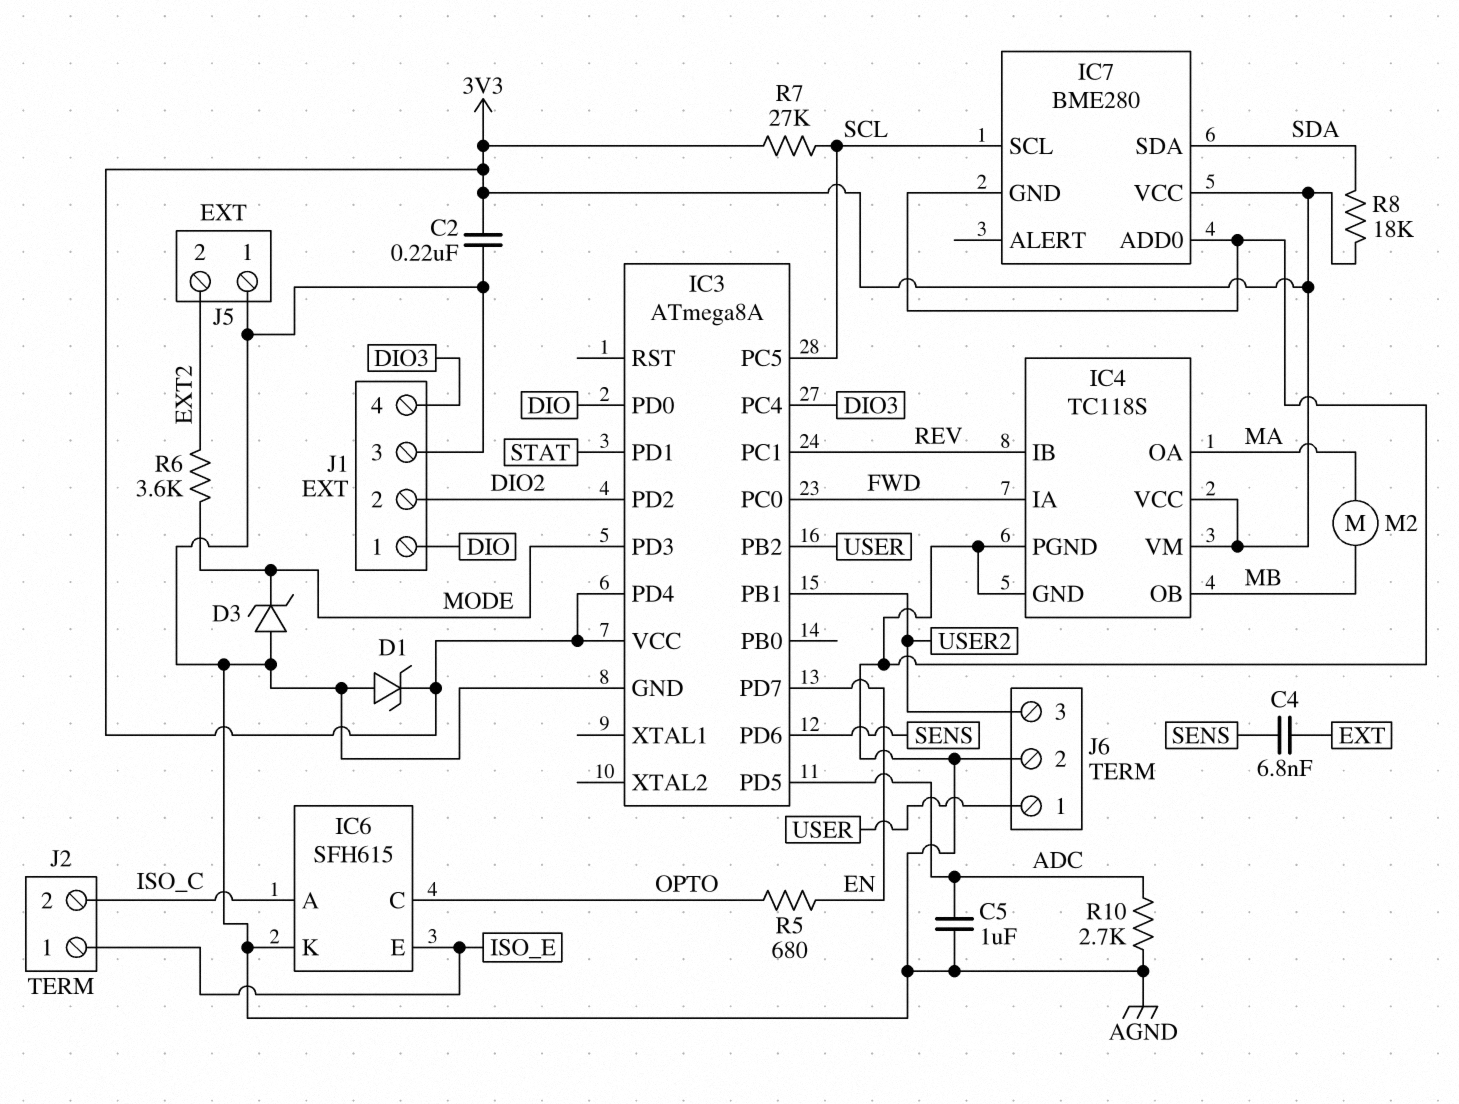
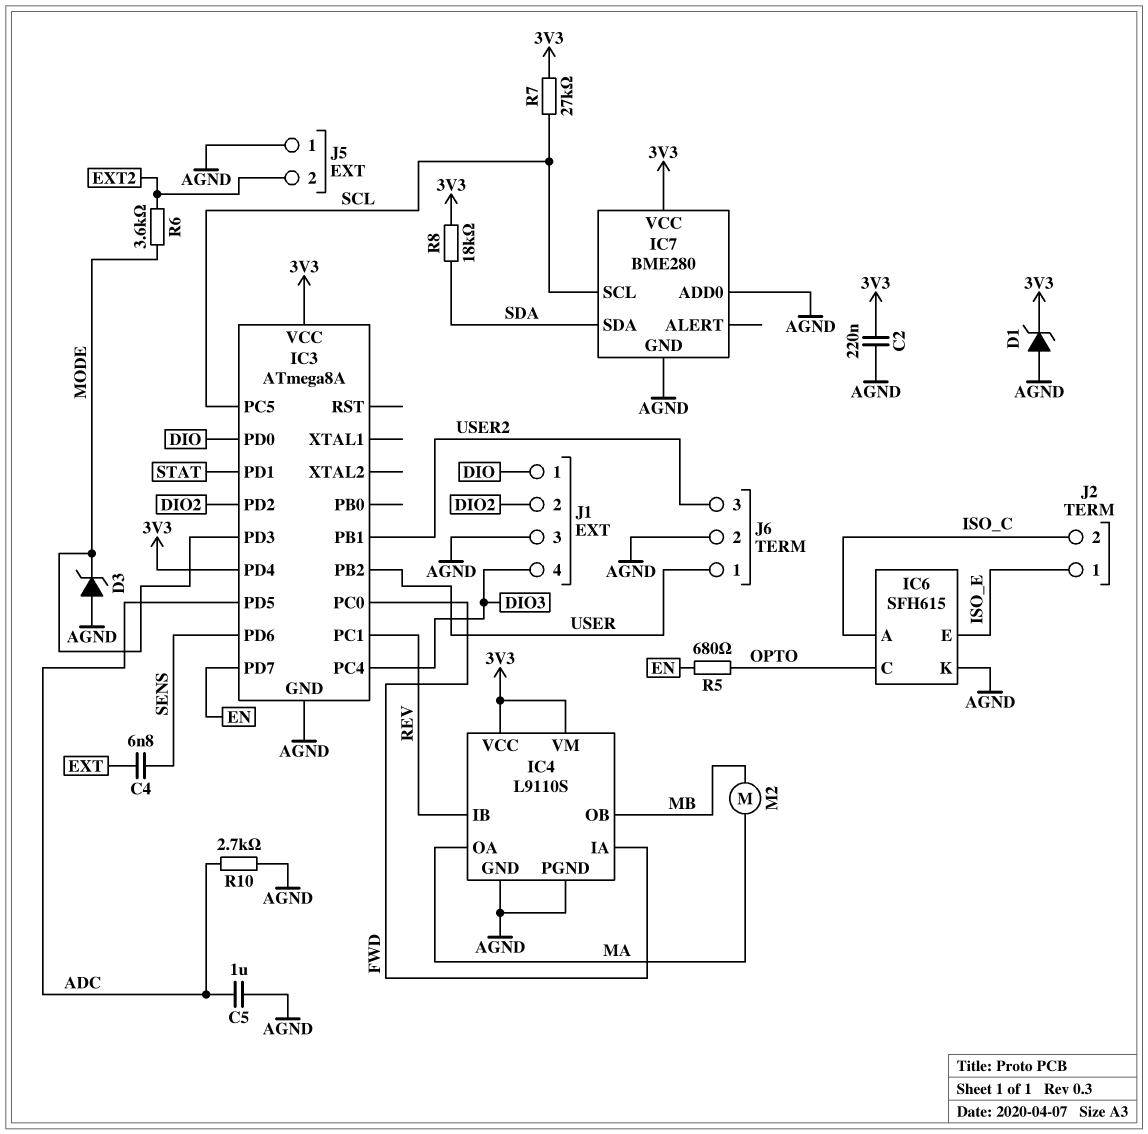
IC4: TC118S -> L9110S

